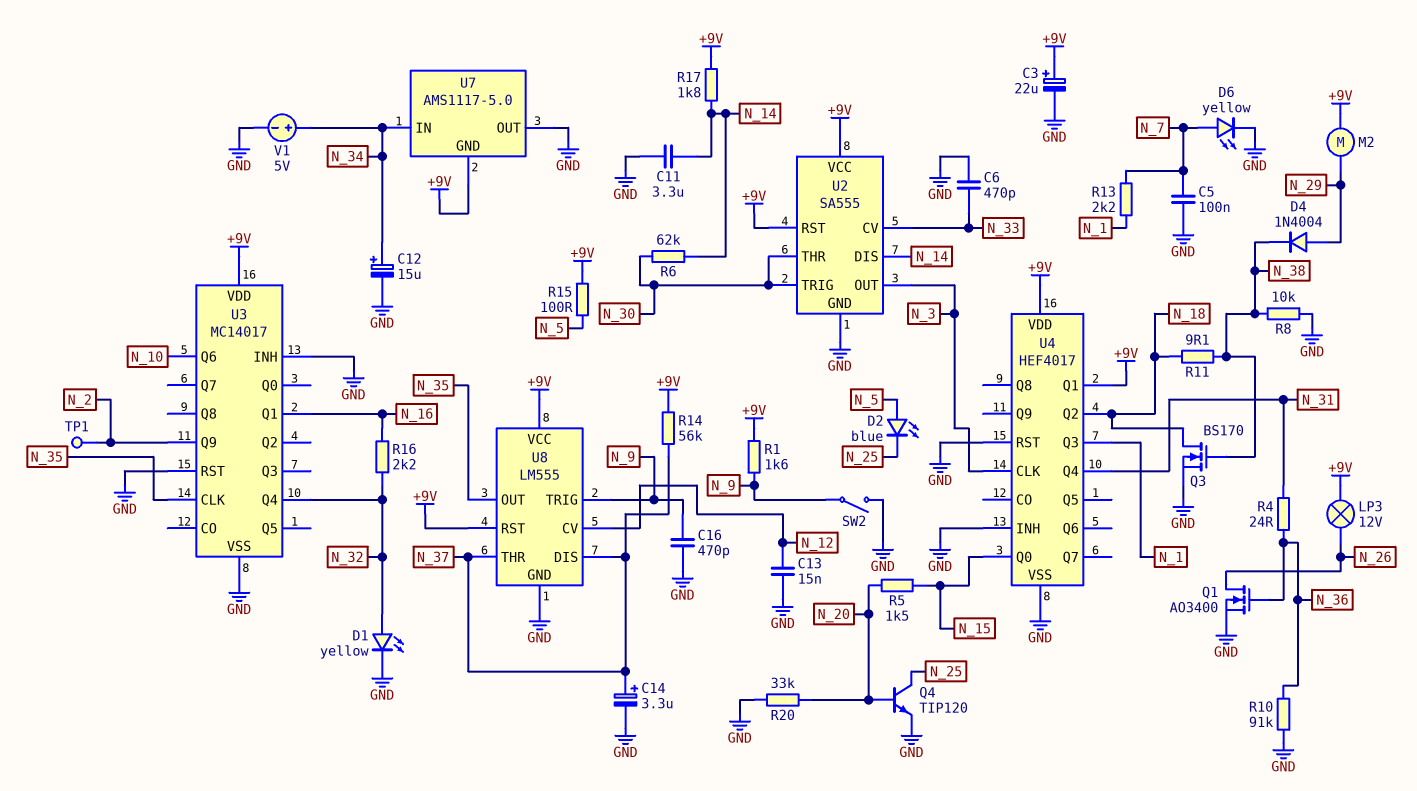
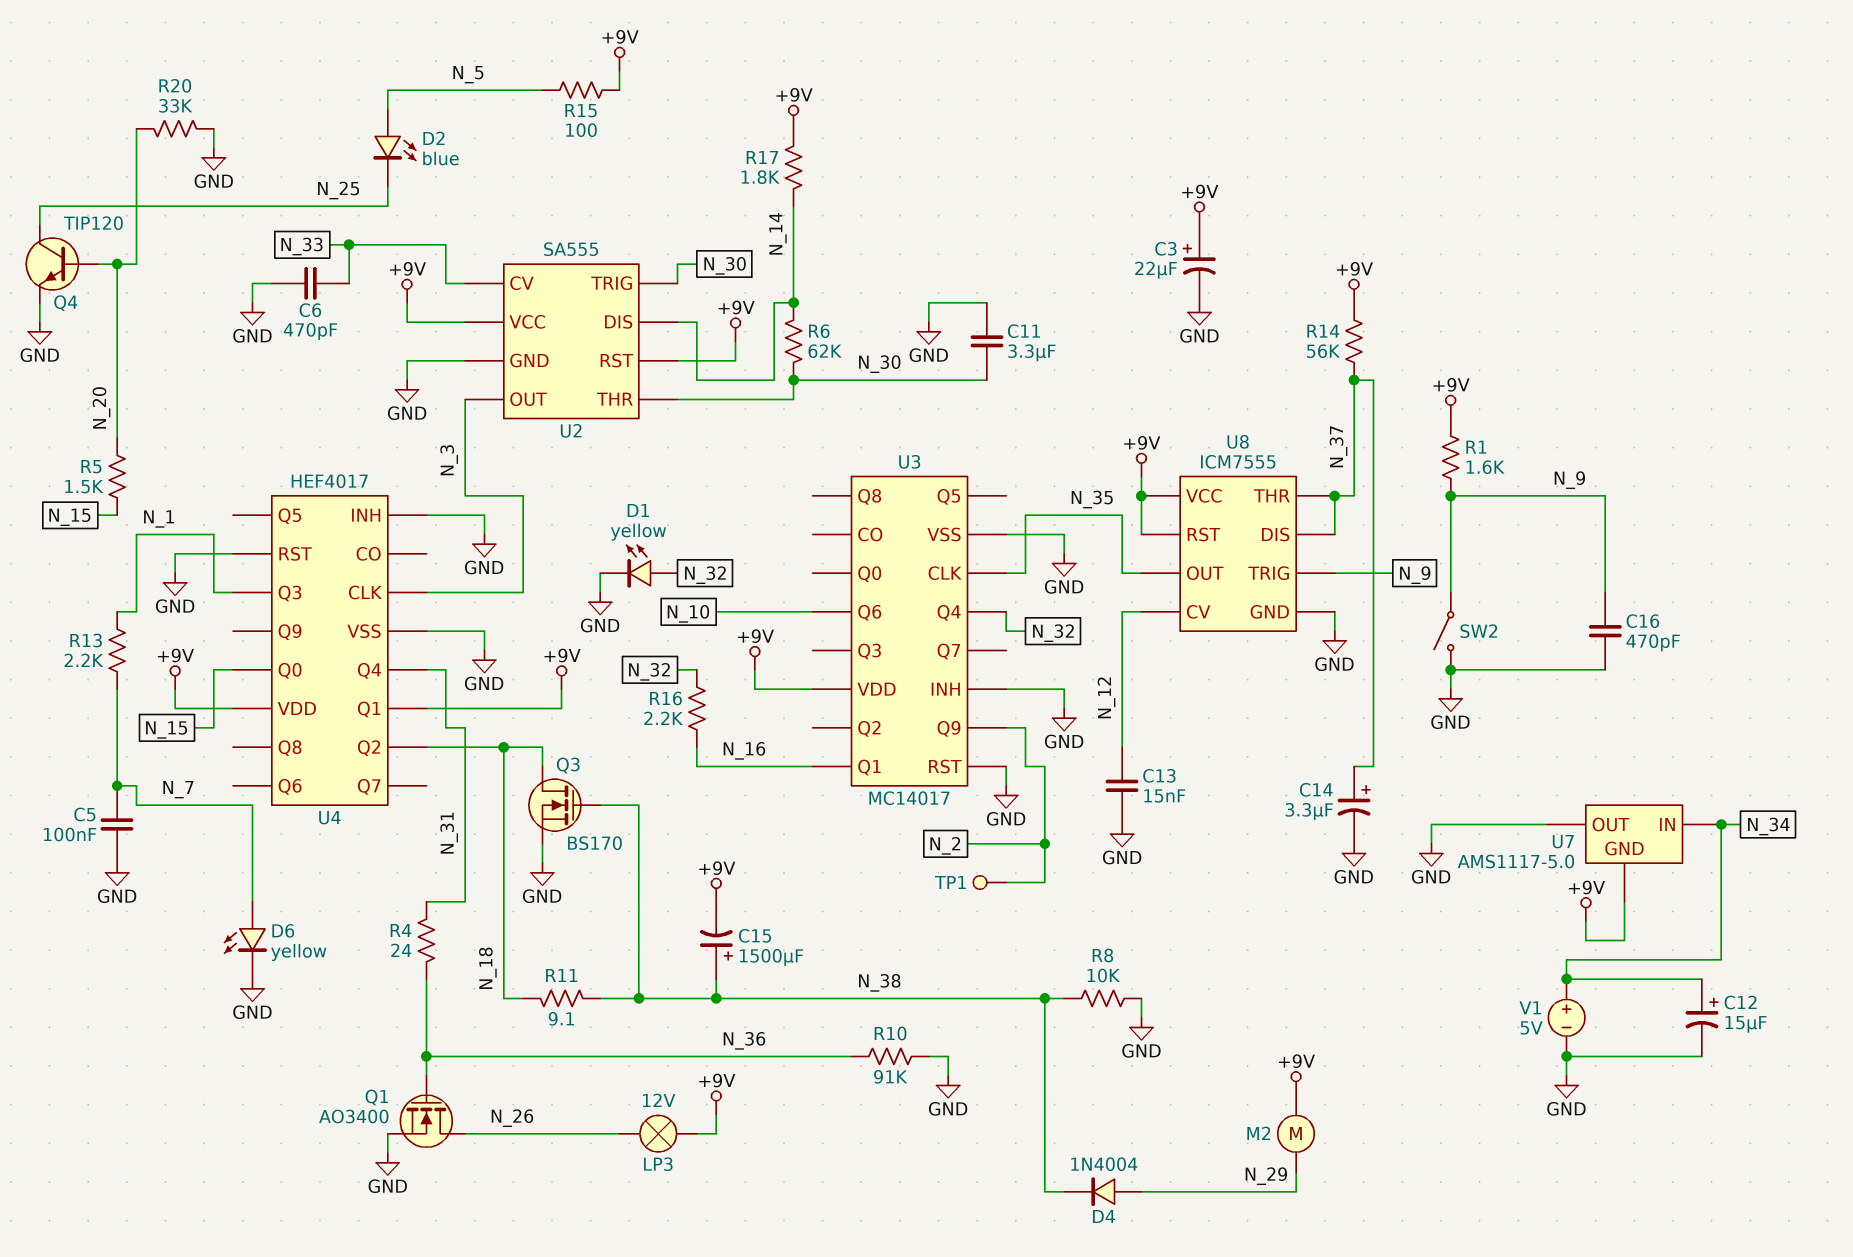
C11: 3.3uF (GND, N_14) -> 3.3uF (GND, N_30)
C15: none -> 1500uF (plus N_38, minus +9V)
U8: LM555 -> ICM7555

